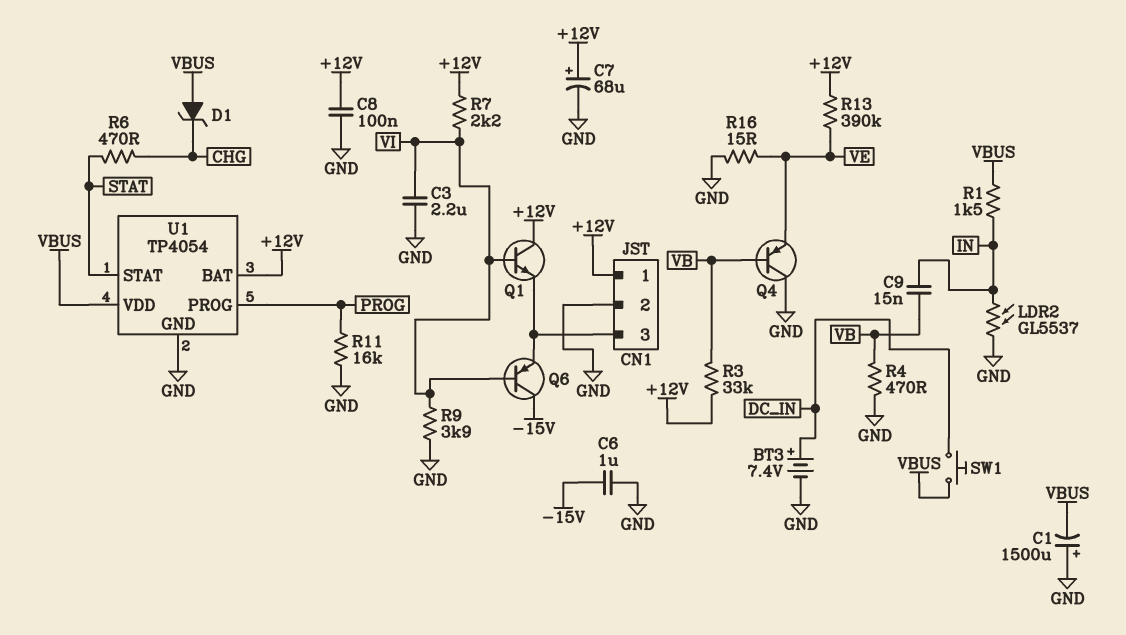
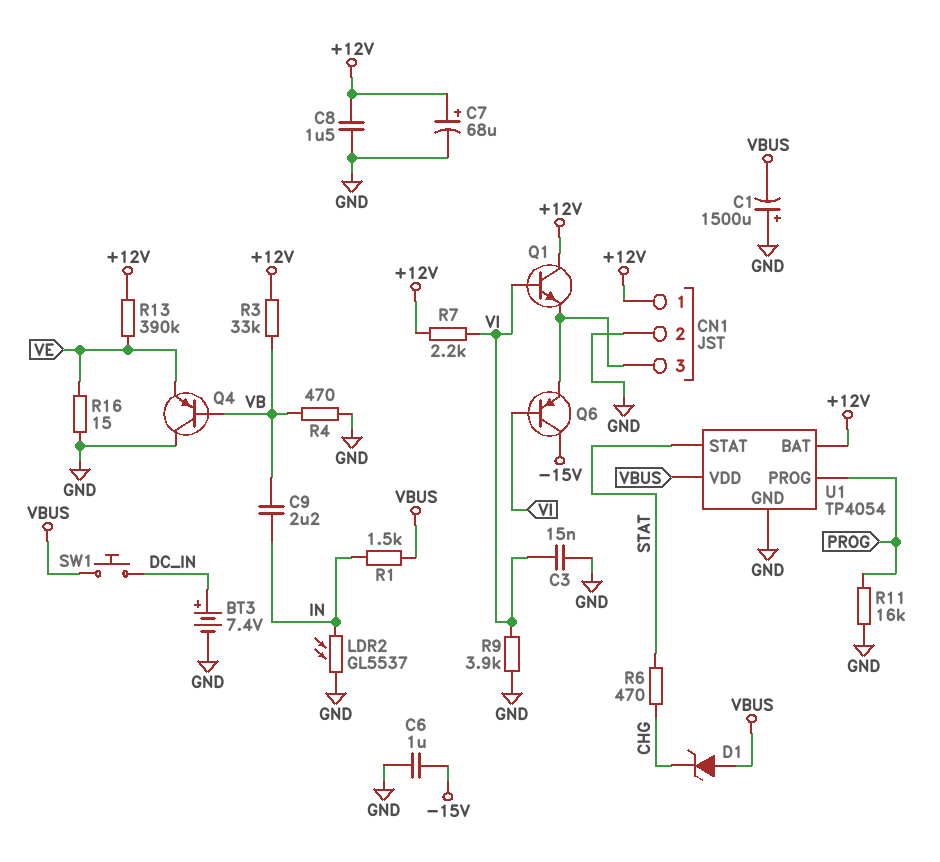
C3: 2.2uF (GND, VI) -> 15nF (GND, VI)
C8: 100nF (+12V, GND) -> 1.5uF (+12V, GND)
C9: 15nF (IN, VB) -> 2.2uF (IN, VB)

